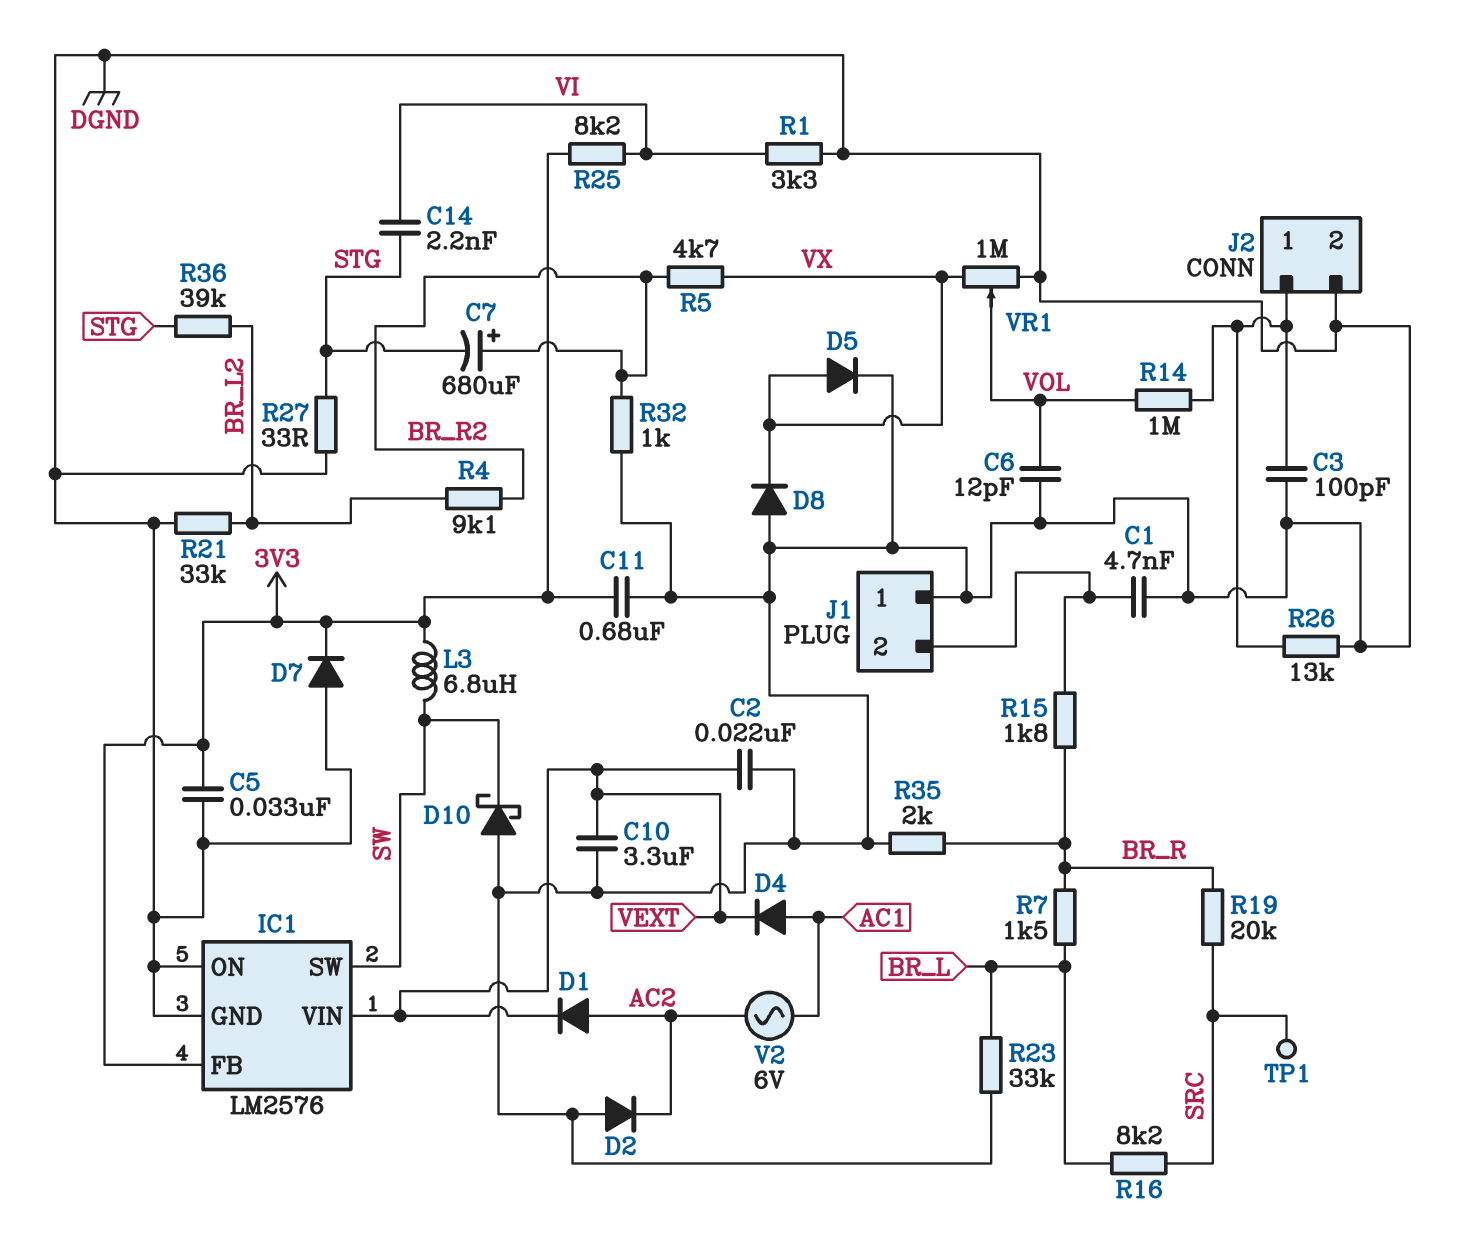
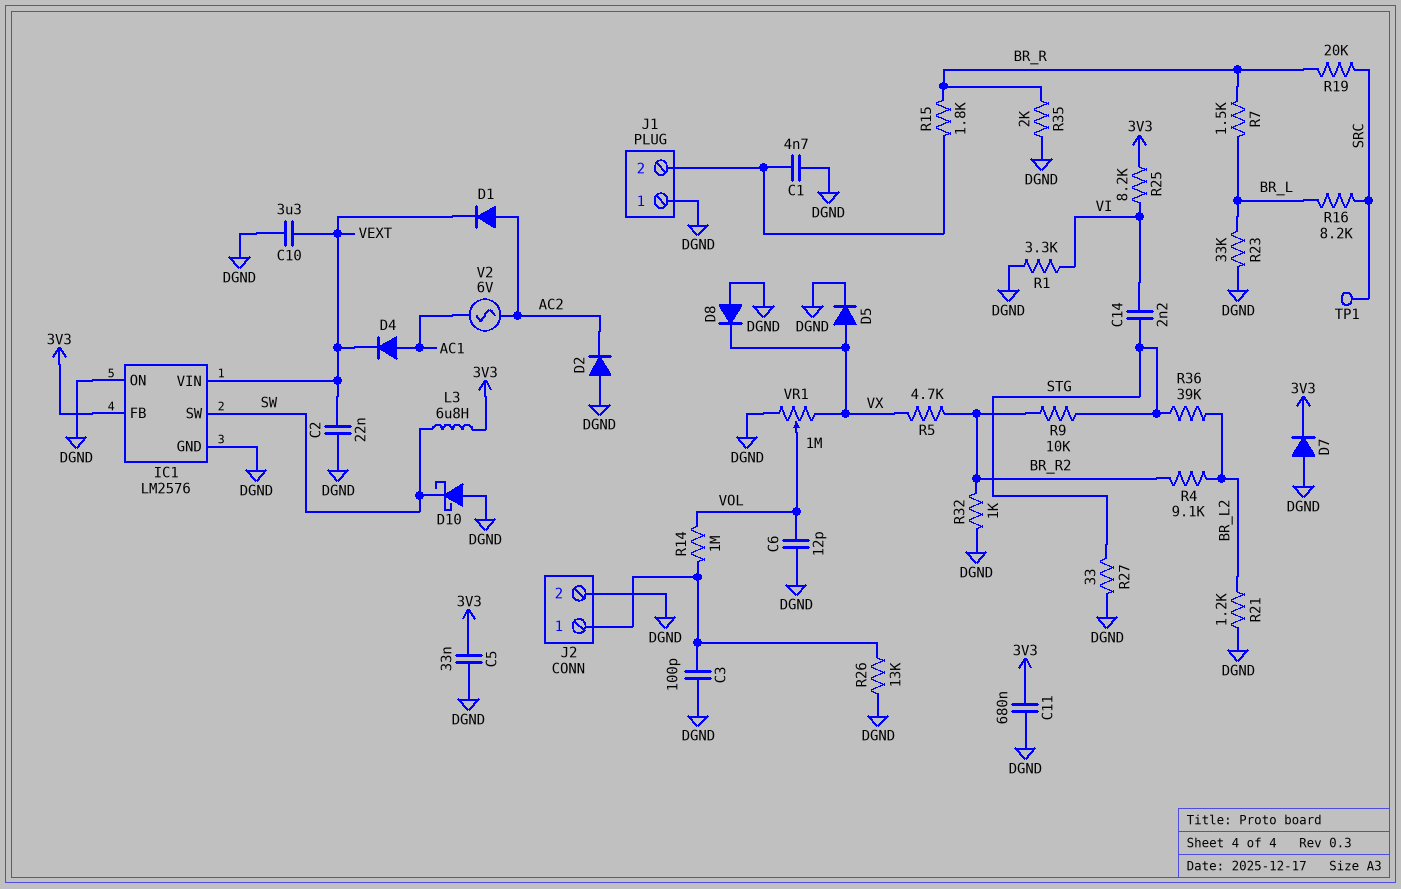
C7: 680uF (plus BR_R2, minus STG) -> none
R9: none -> 10k (BR_R2, STG)
R21: 33k (BR_L2, DGND) -> 1.2k (BR_L2, DGND)

